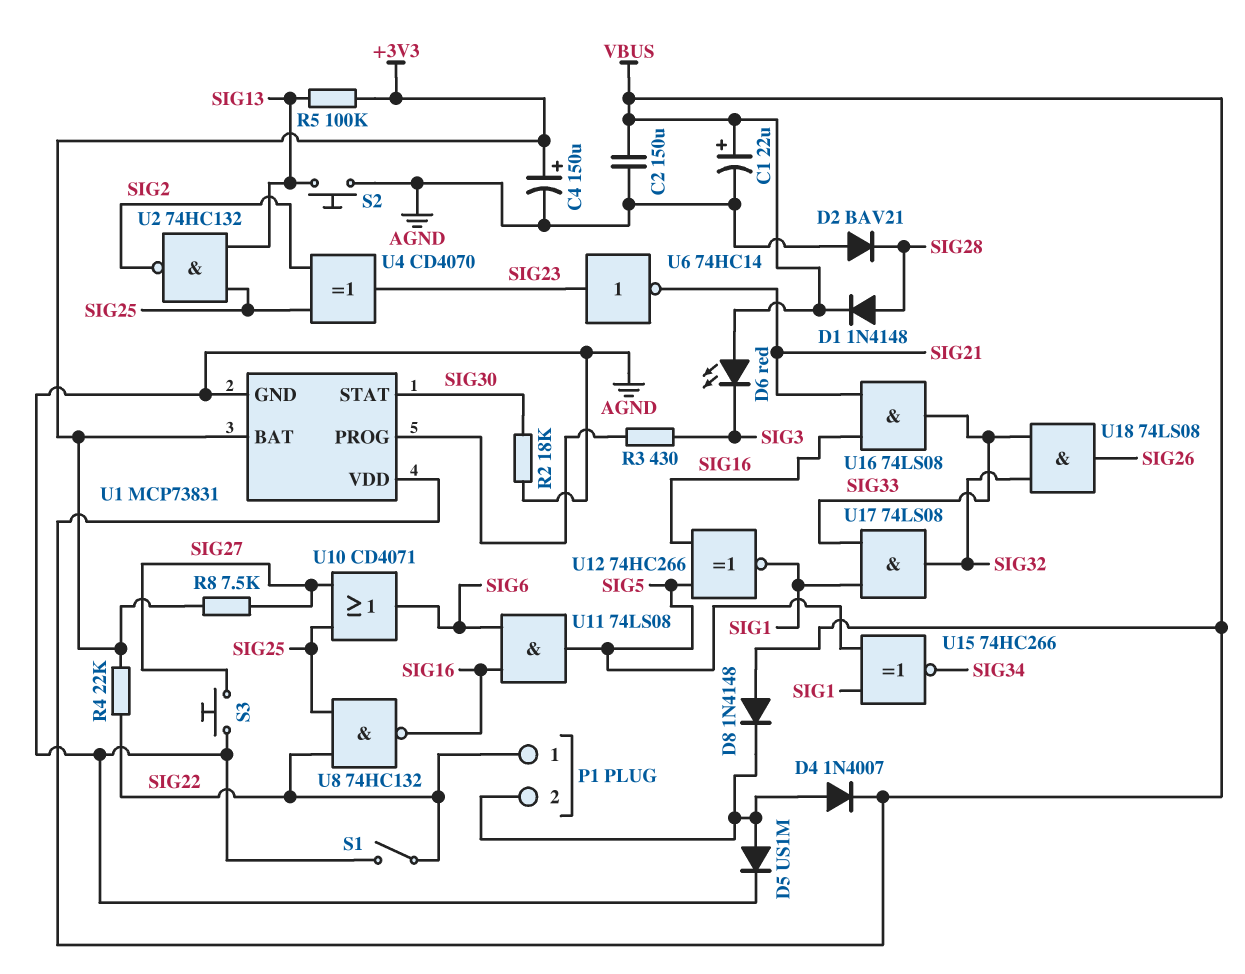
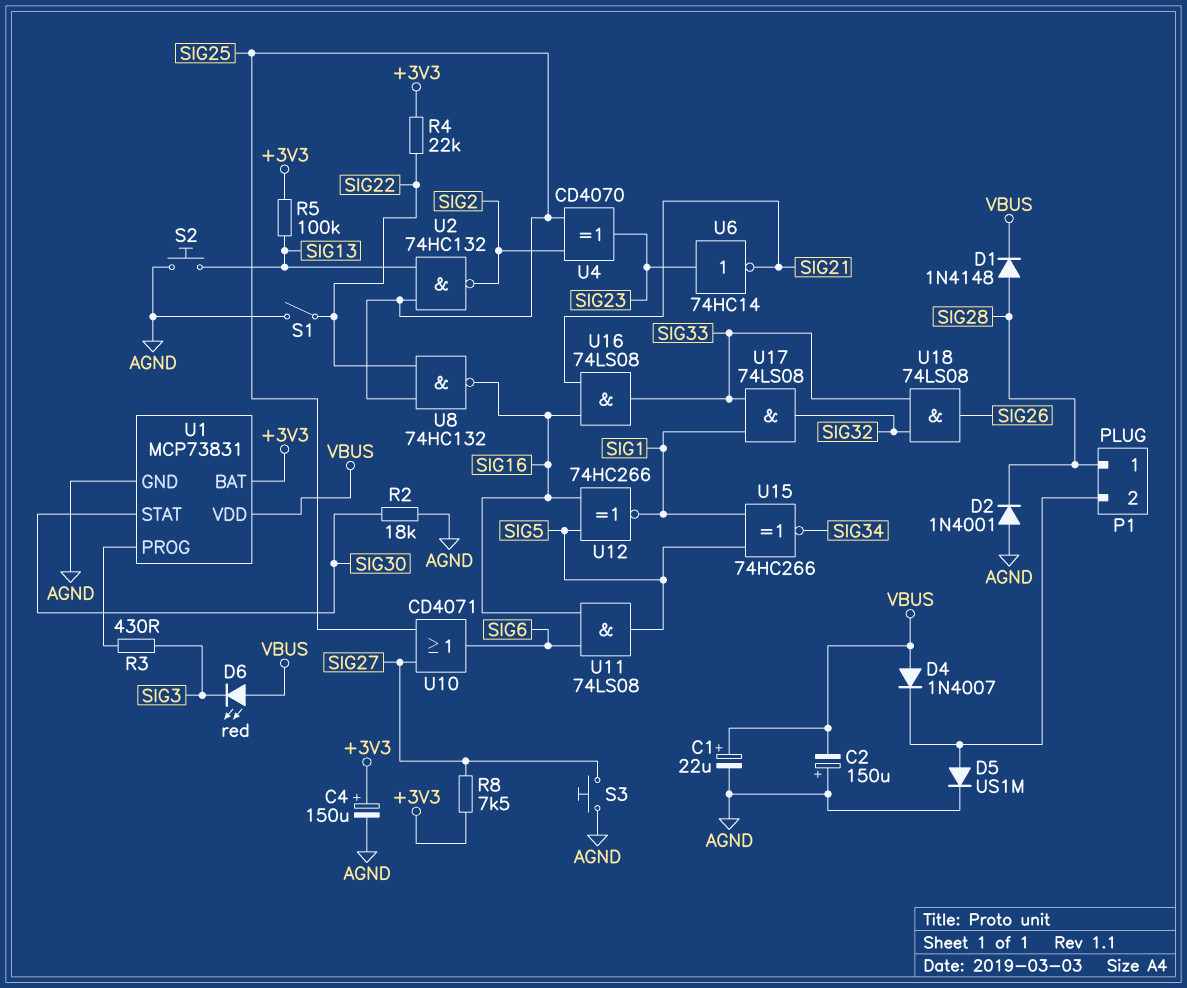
C2: 150uF (AGND, VBUS) -> 150uF (plus AGND, minus VBUS)
D2: diode BAV21 (A AGND, K SIG28) -> diode 1N4001 (A AGND, K SIG28)
D4: diode 1N4007 (A P1/2, K VBUS) -> diode 1N4007 (A VBUS, K P1/2)
D8: diode 1N4148 (A VBUS, K P1/2) -> none
P1 pin 1: SIG22 -> SIG28

